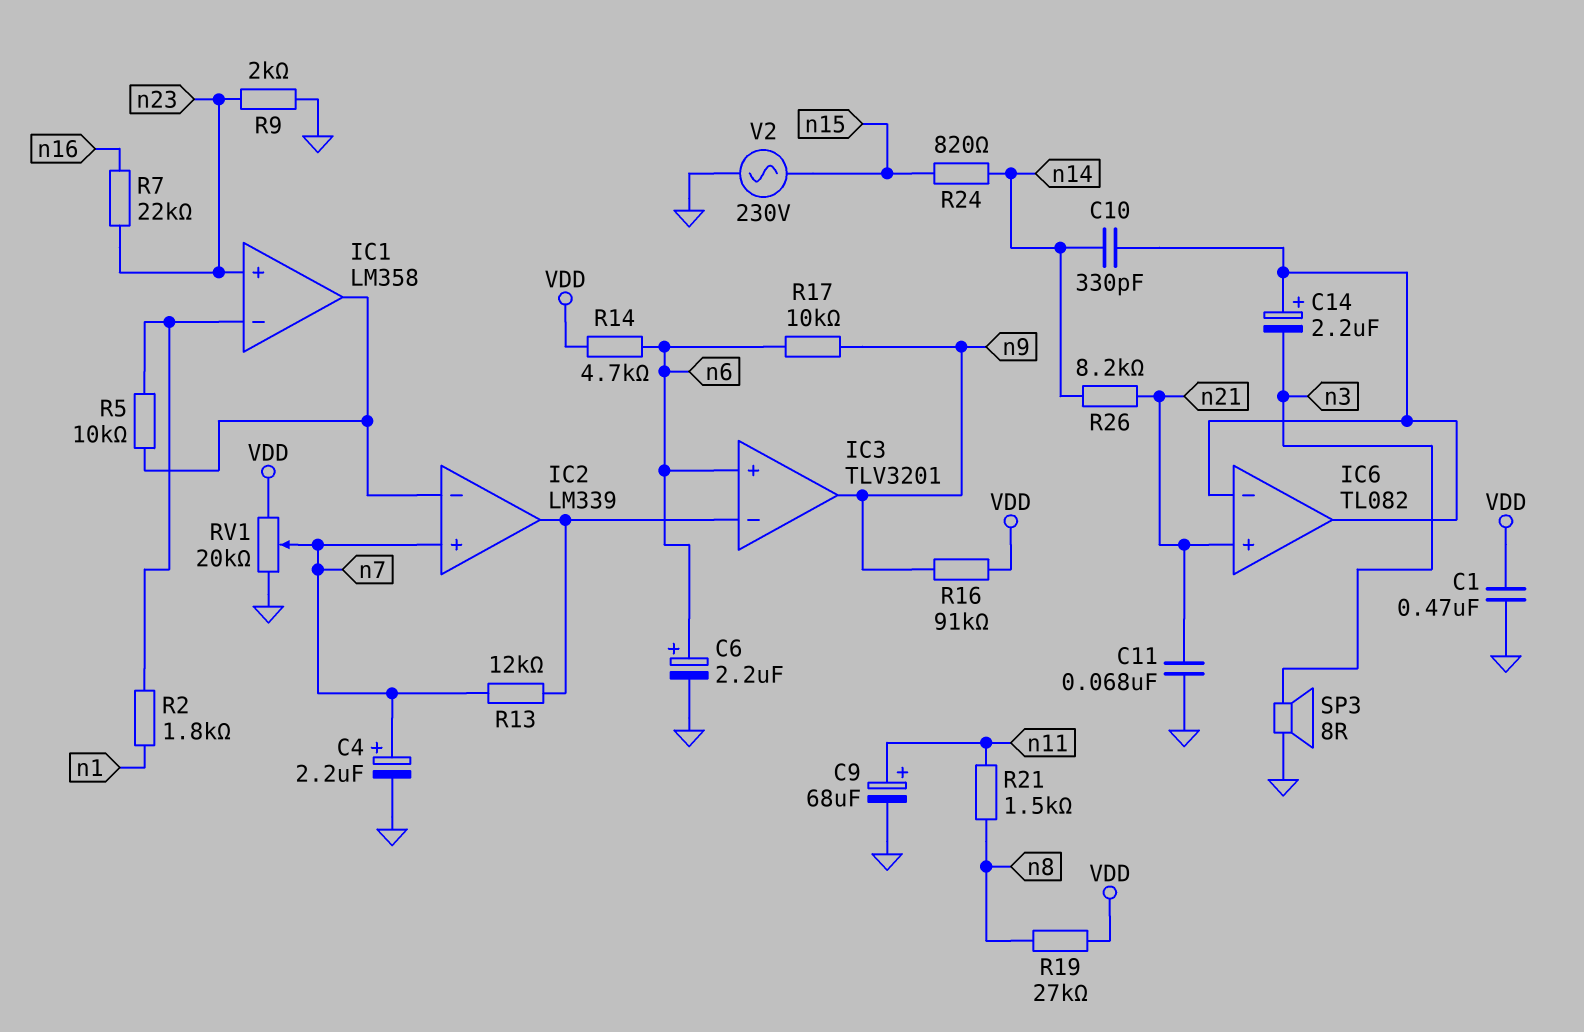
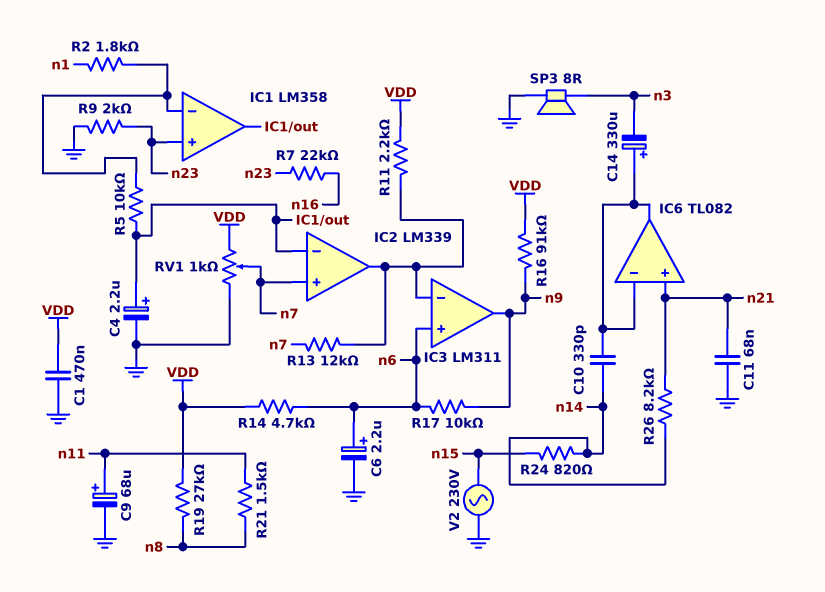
C4: 2.2uF (plus n7, minus GND) -> 2.2uF (plus IC1/out, minus GND)
C14: 2.2uF (plus IC6/in-, minus n3) -> 330uF (plus IC6/in-, minus n3)
IC3: TLV3201 -> LM311
R11: none -> 2.2k (IC2/out, VDD)
RV1: 20k (GND, VDD, wiper n7) -> 1k (GND, VDD, wiper n7)

